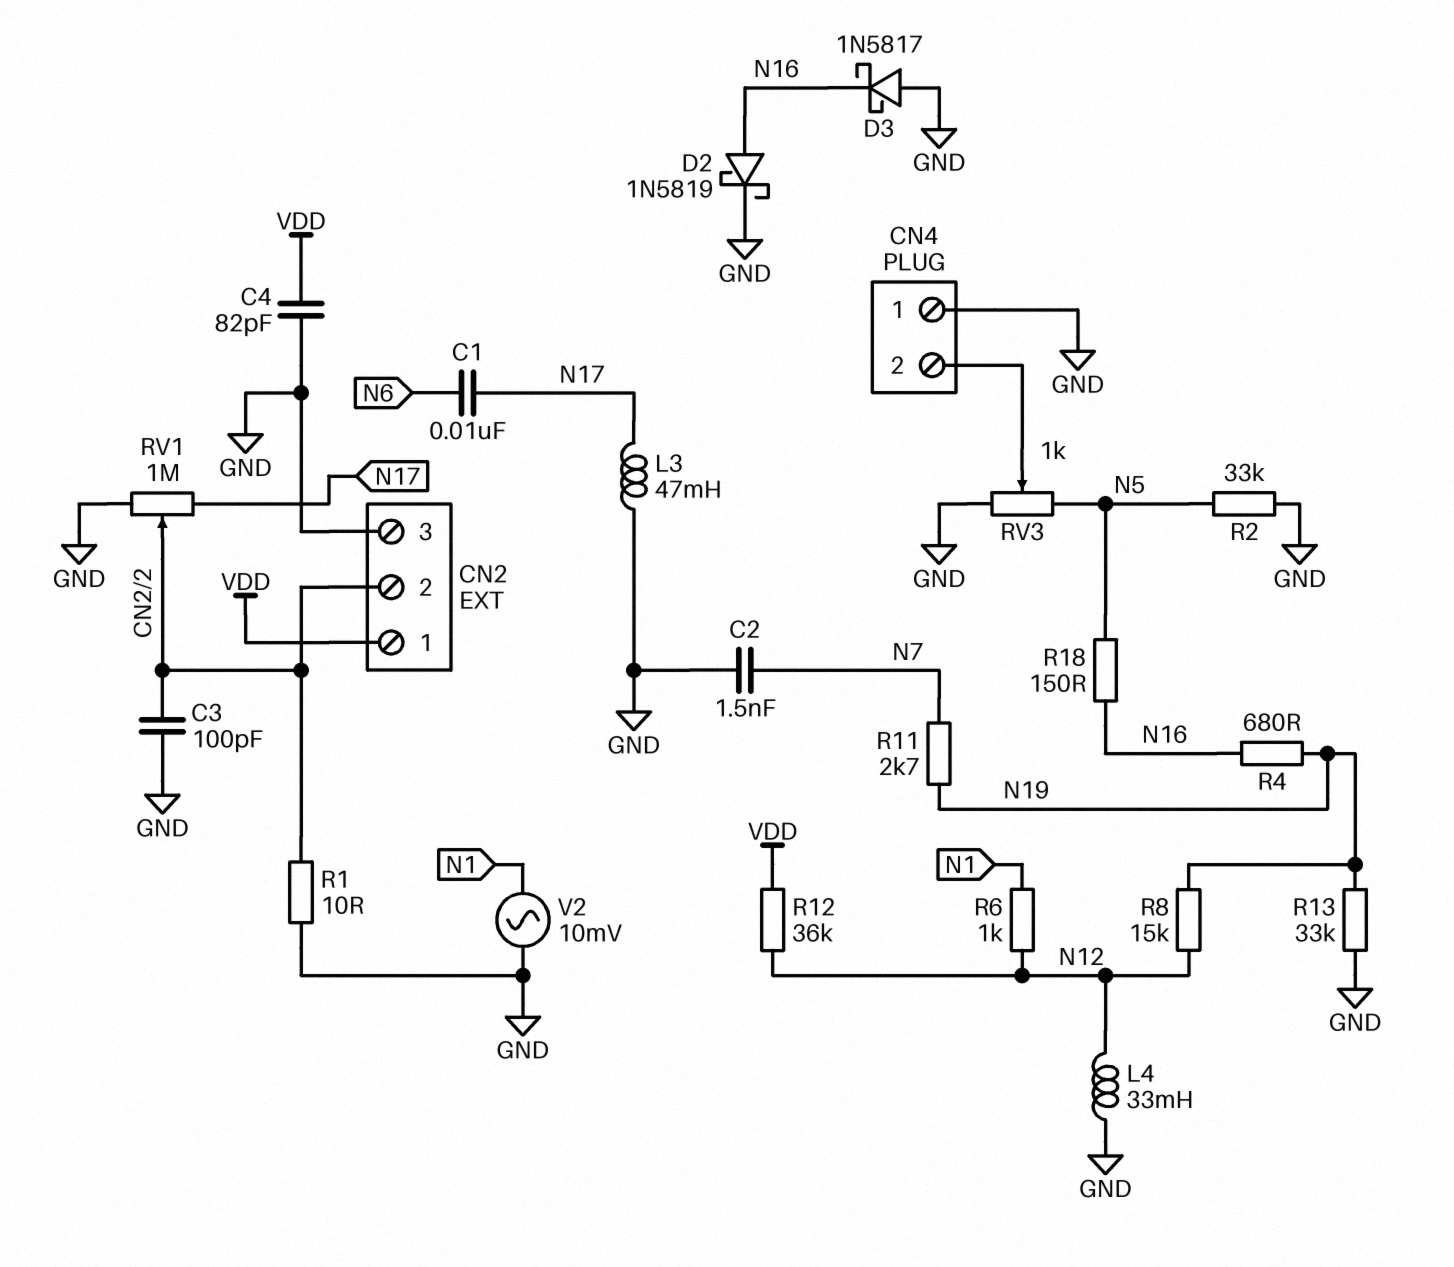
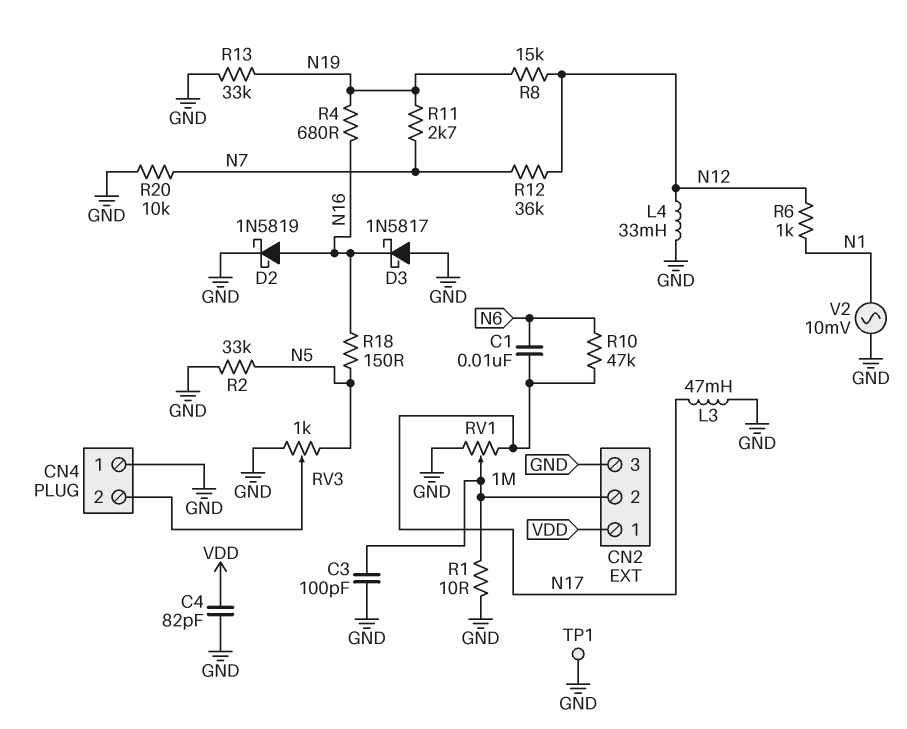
C2: 1.5nF (GND, N7) -> none
R10: none -> 47k (N6, N17)
R12: 36k (N12, VDD) -> 36k (N7, N12)
R20: none -> 10k (GND, N7)
TP1: none -> test point (GND)

